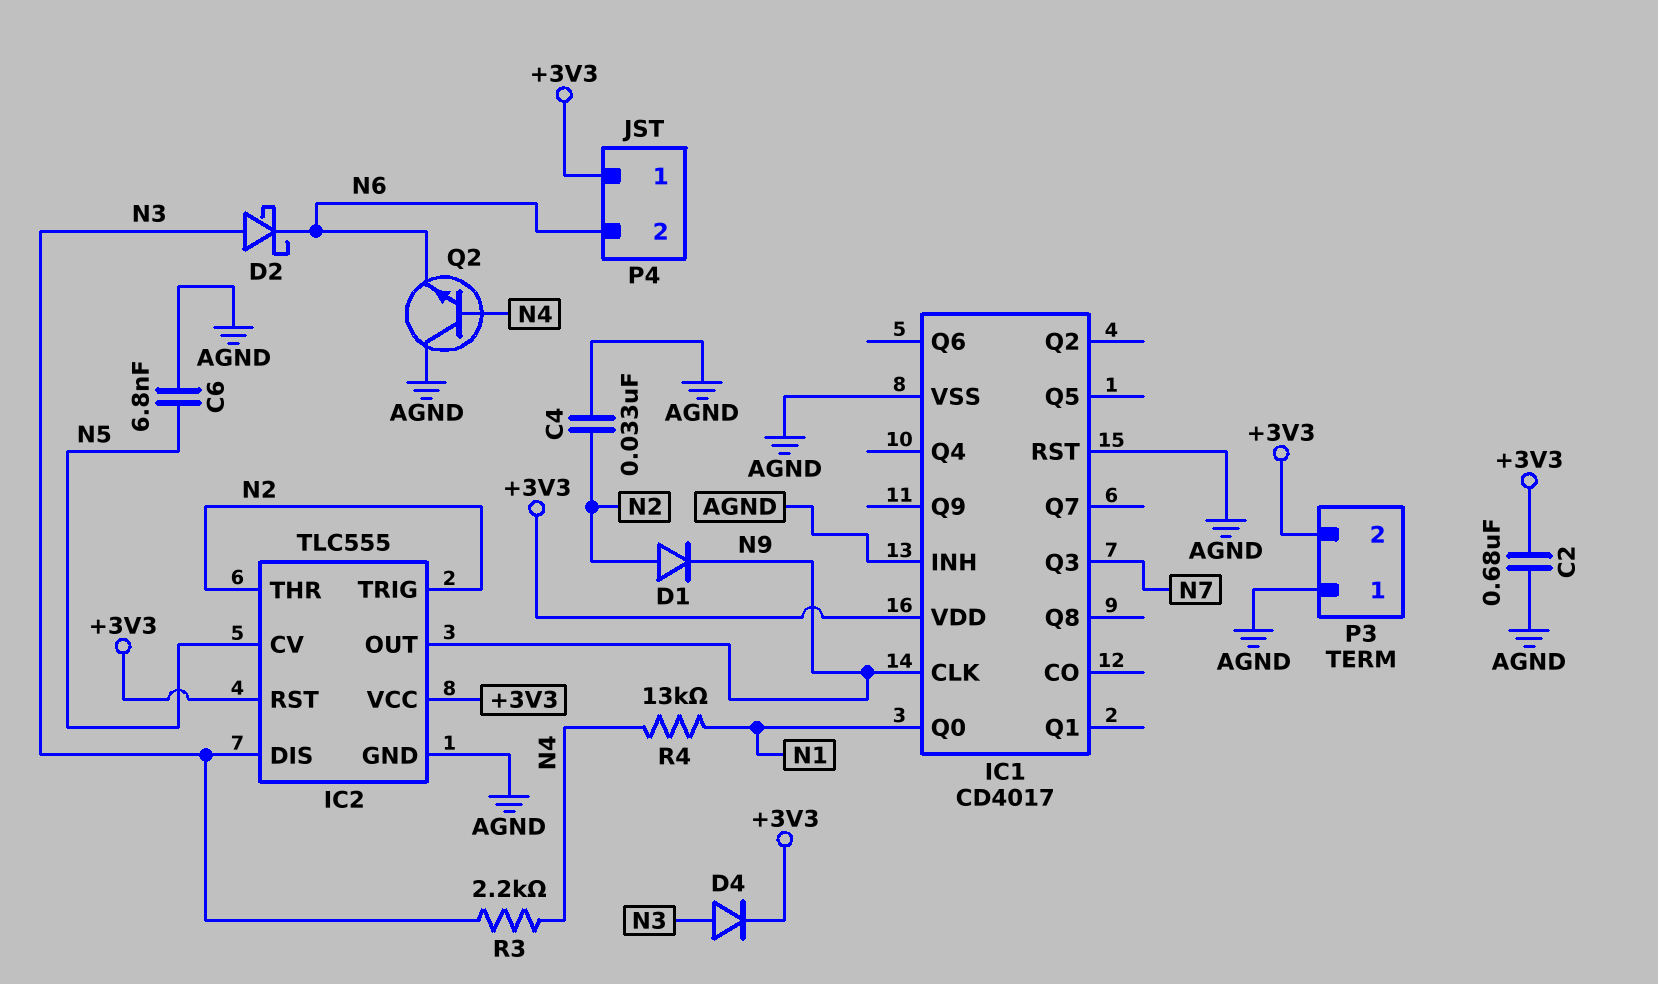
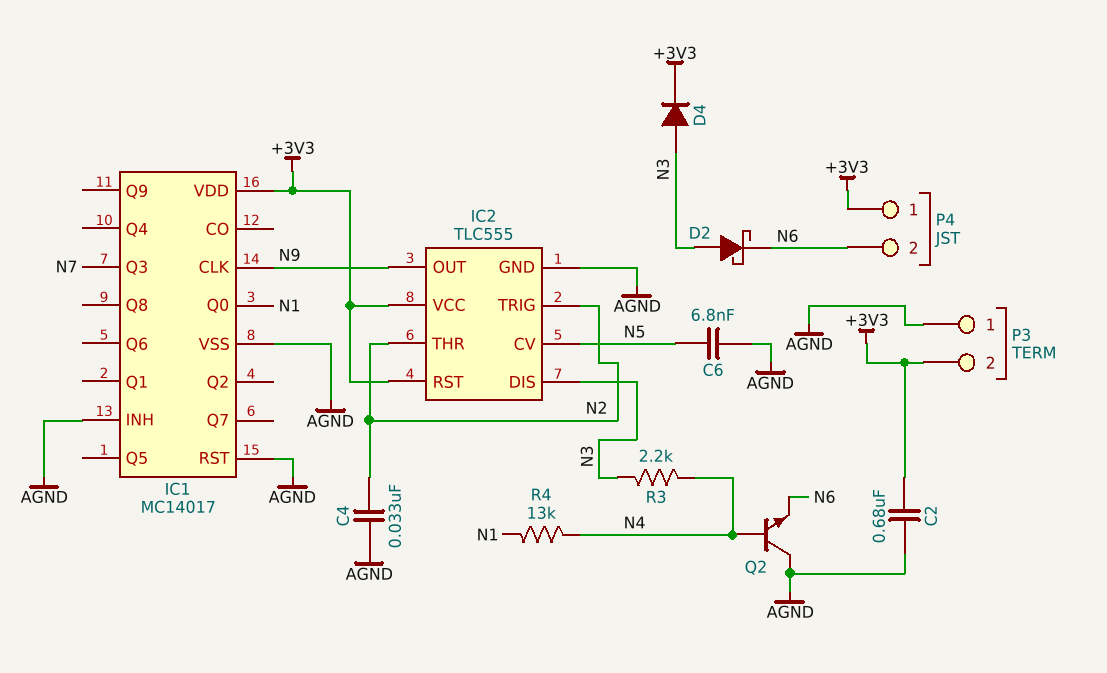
D1: diode (A N2, K N9) -> none
IC1: CD4017 -> MC14017

